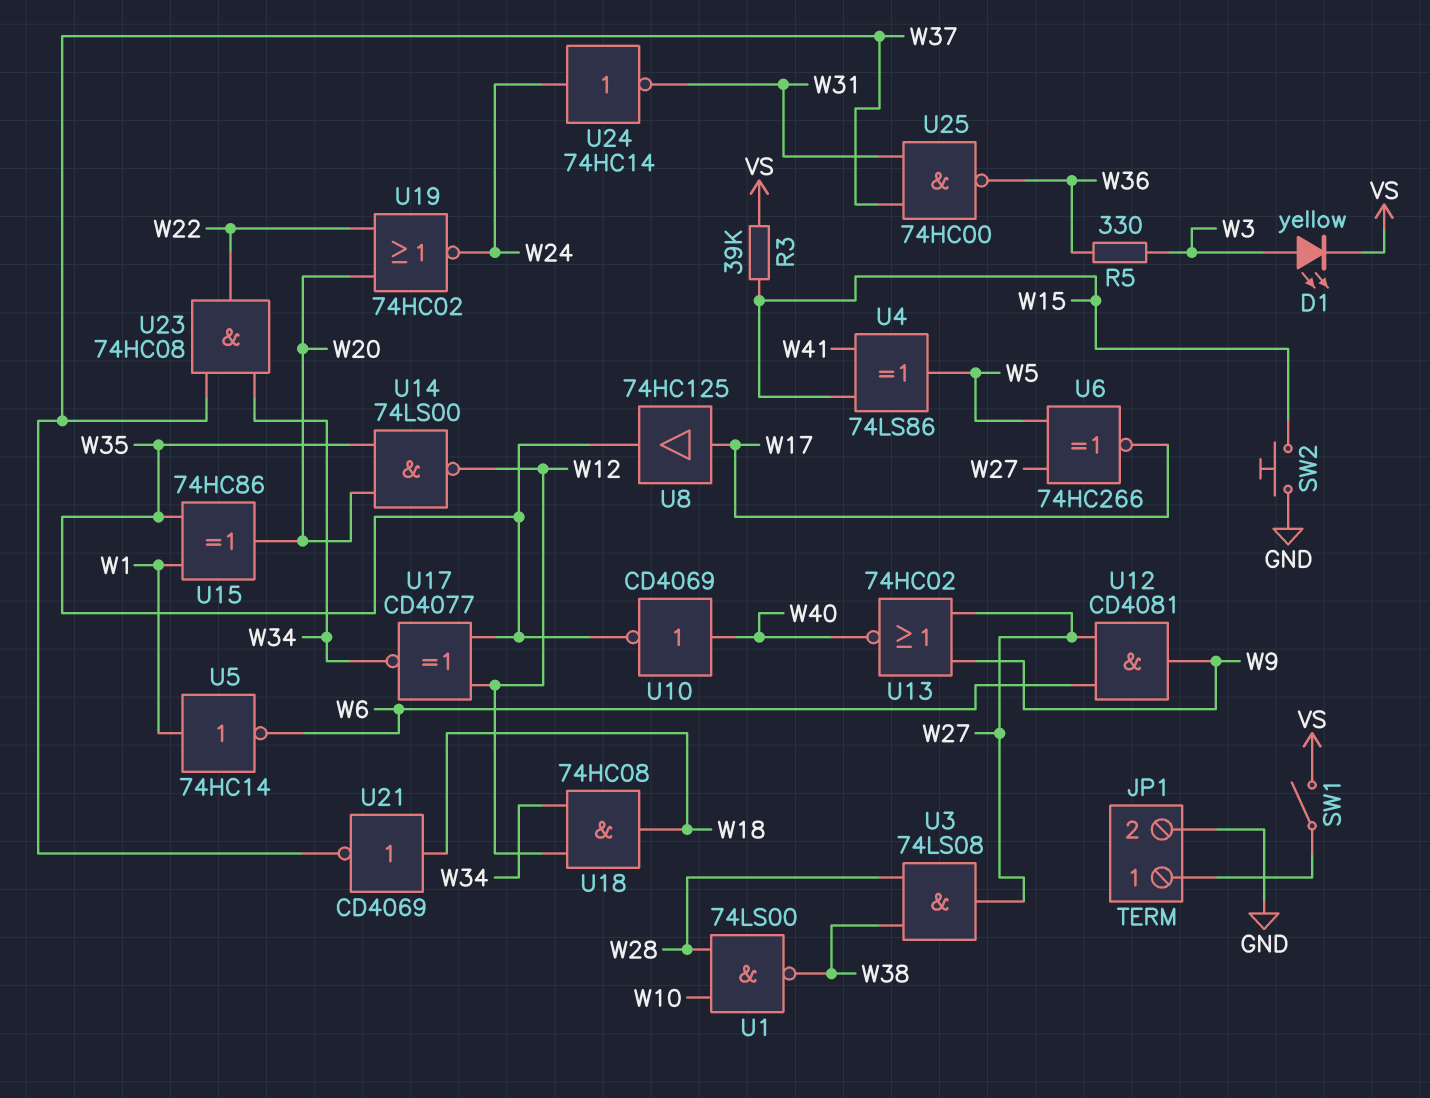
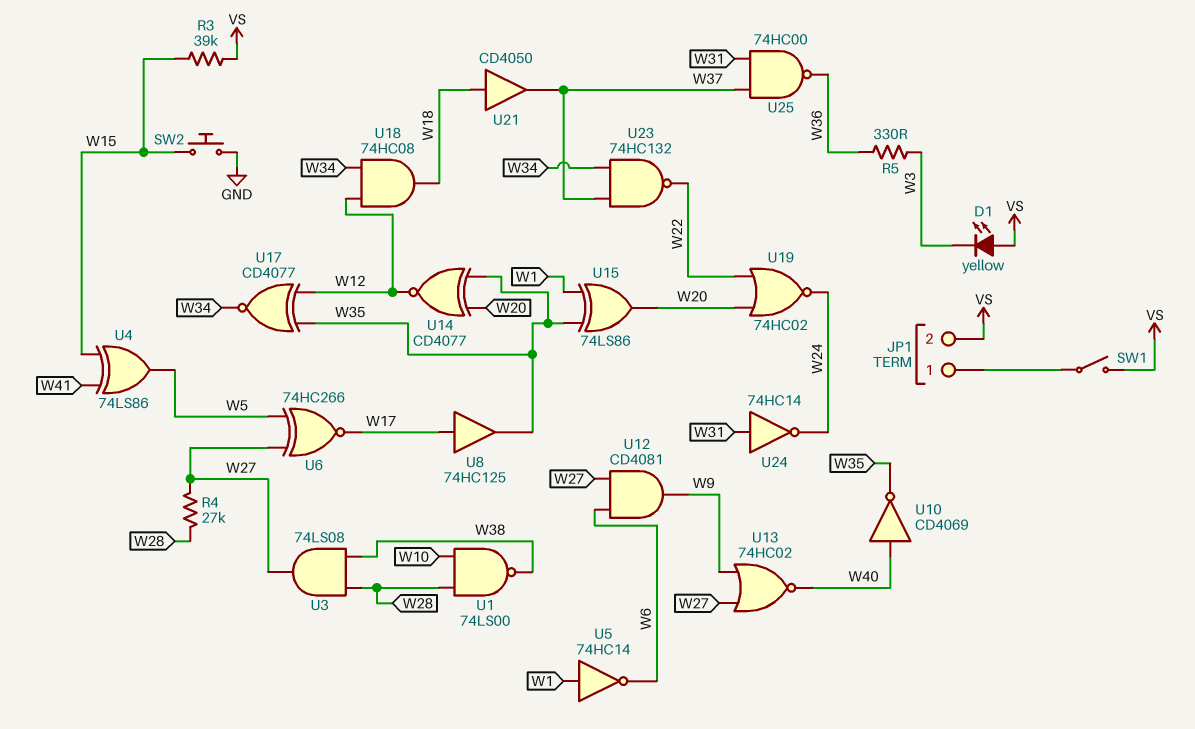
D1: LED yellow (A W3, K VS) -> LED yellow (A VS, K W3)
JP1 pin 2: GND -> VS
R4: none -> 27k (W27, W28)
U14: NAND 74LS00 (in W20, in W35, out W12) -> XNOR CD4077 (in W20, in W35, out W12)
U15: XOR 74HC86 (in W1, in W35, out W20) -> XOR 74LS86 (in W1, in W35, out W20)
U21: NOT CD4069 (in W18, out W37) -> buffer CD4050 (in W18, out W37)
U23: AND 74HC08 (in W34, in W37, out W22) -> NAND 74HC132 (in W34, in W37, out W22)
U24: NOT 74HC14 (in W24, out W31) -> NOT 74HC14 (in W31, out W24)

